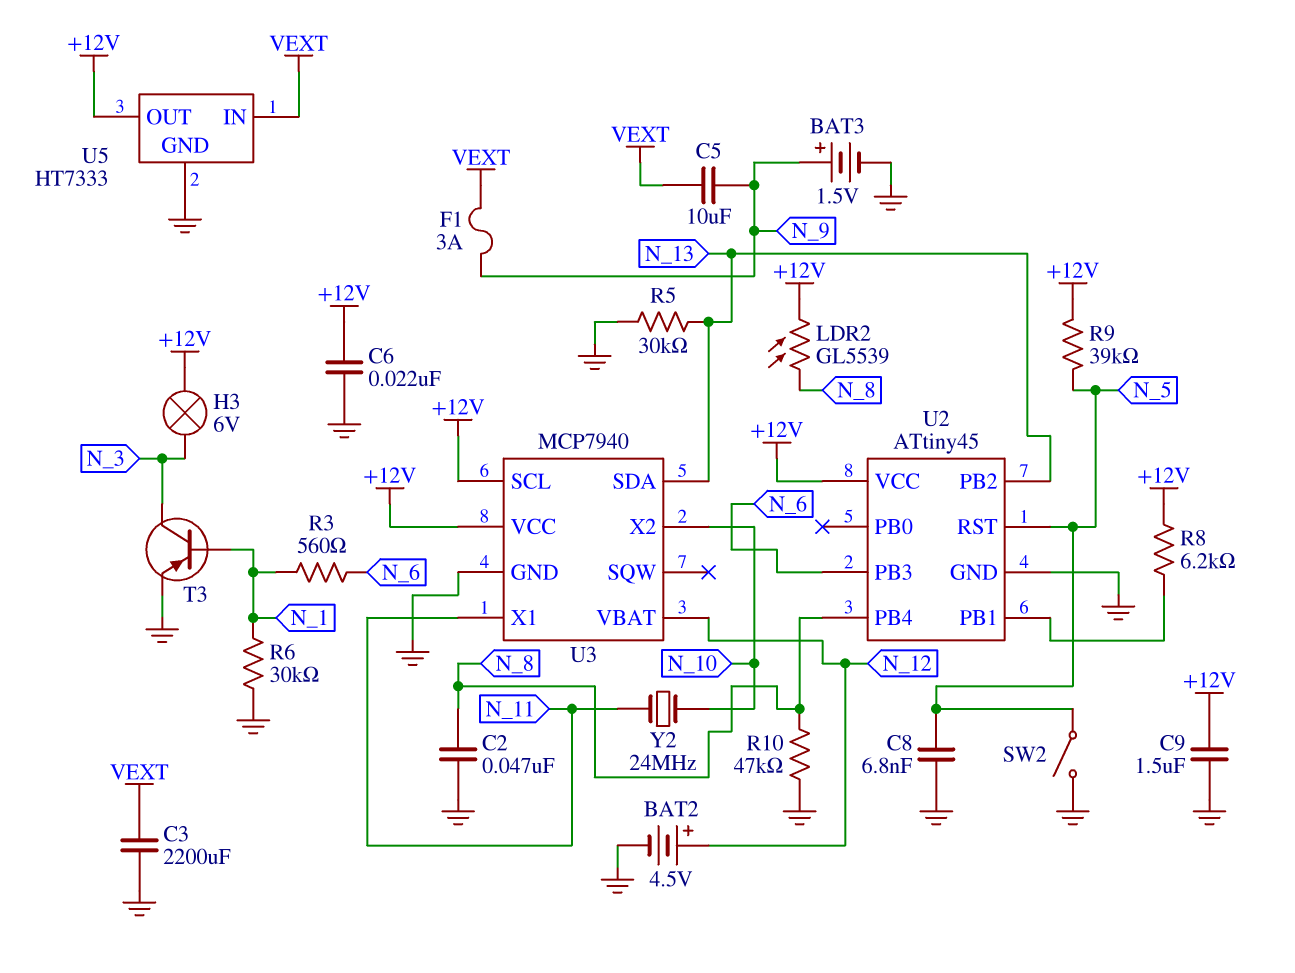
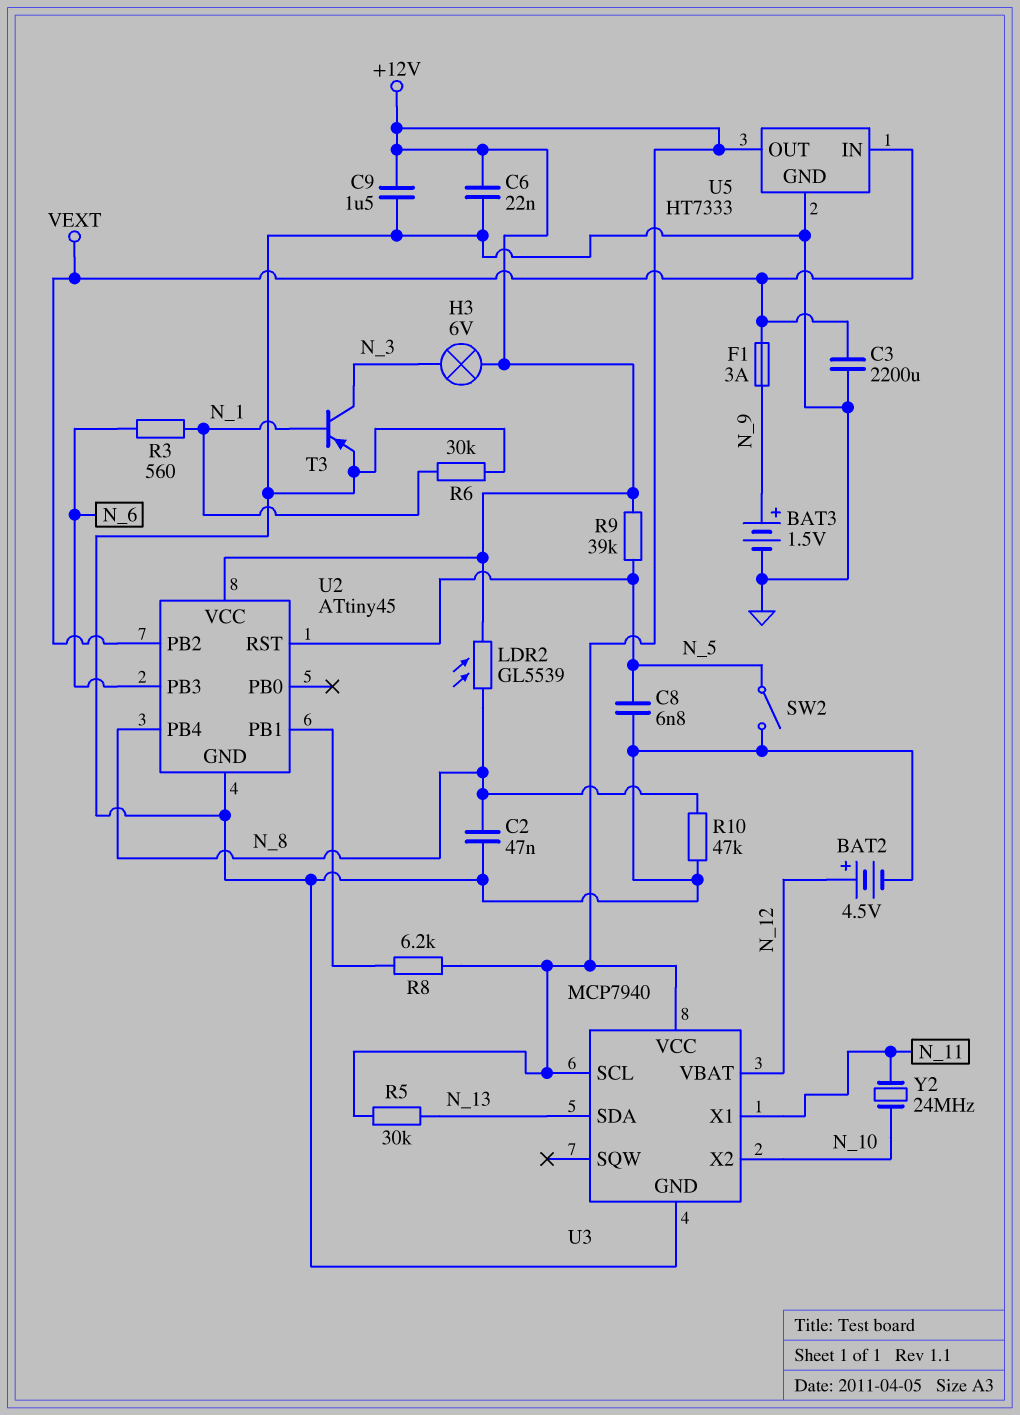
C5: 10uF (N_9, VEXT) -> none
R5: 30k (GND, N_13) -> 30k (+12V, N_13)
U2 pin PB2: N_13 -> VEXT

